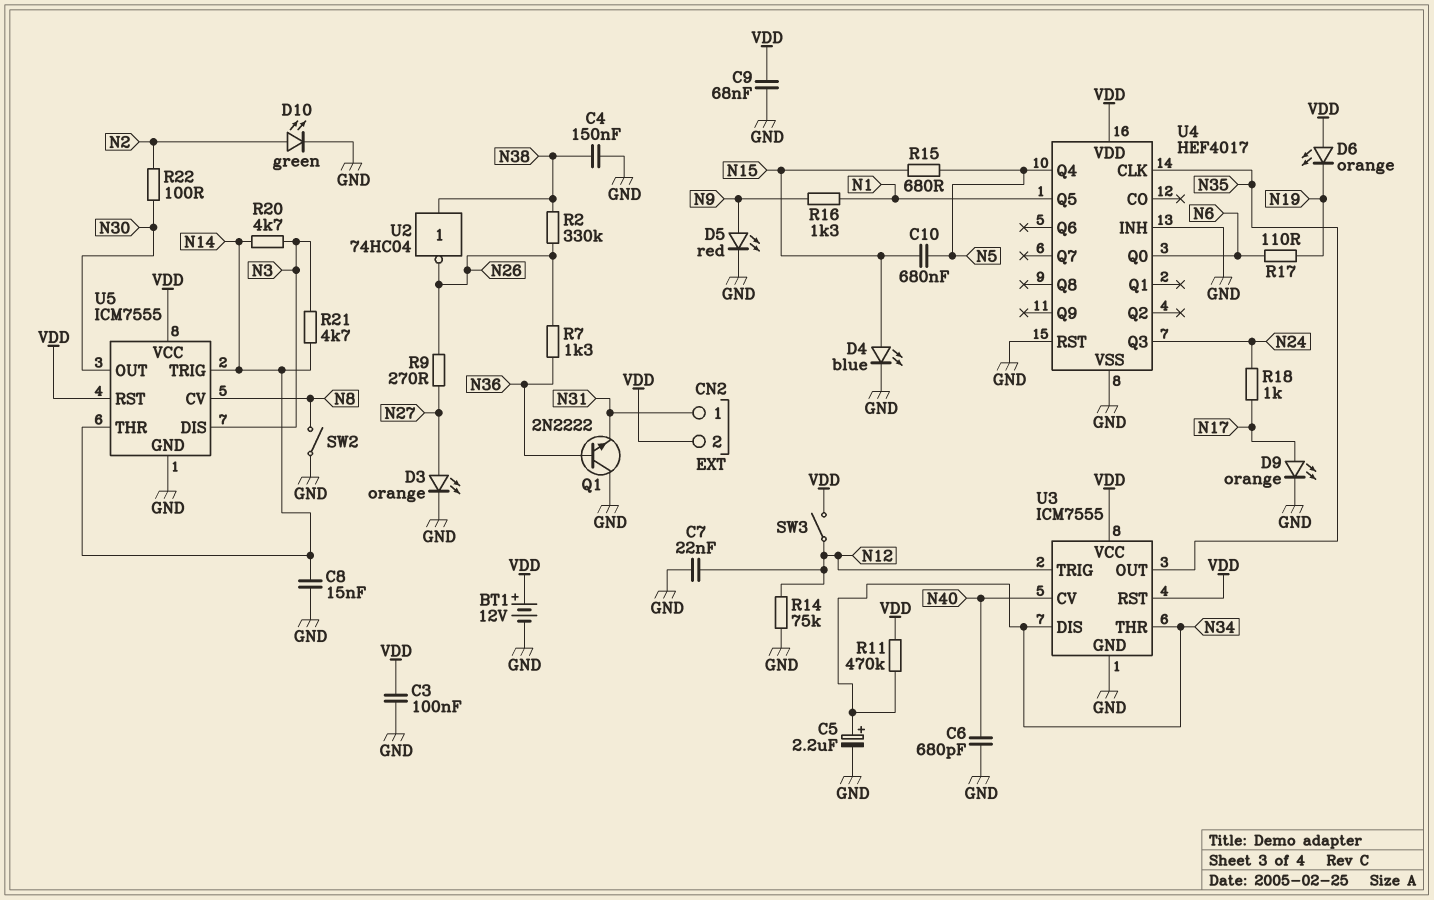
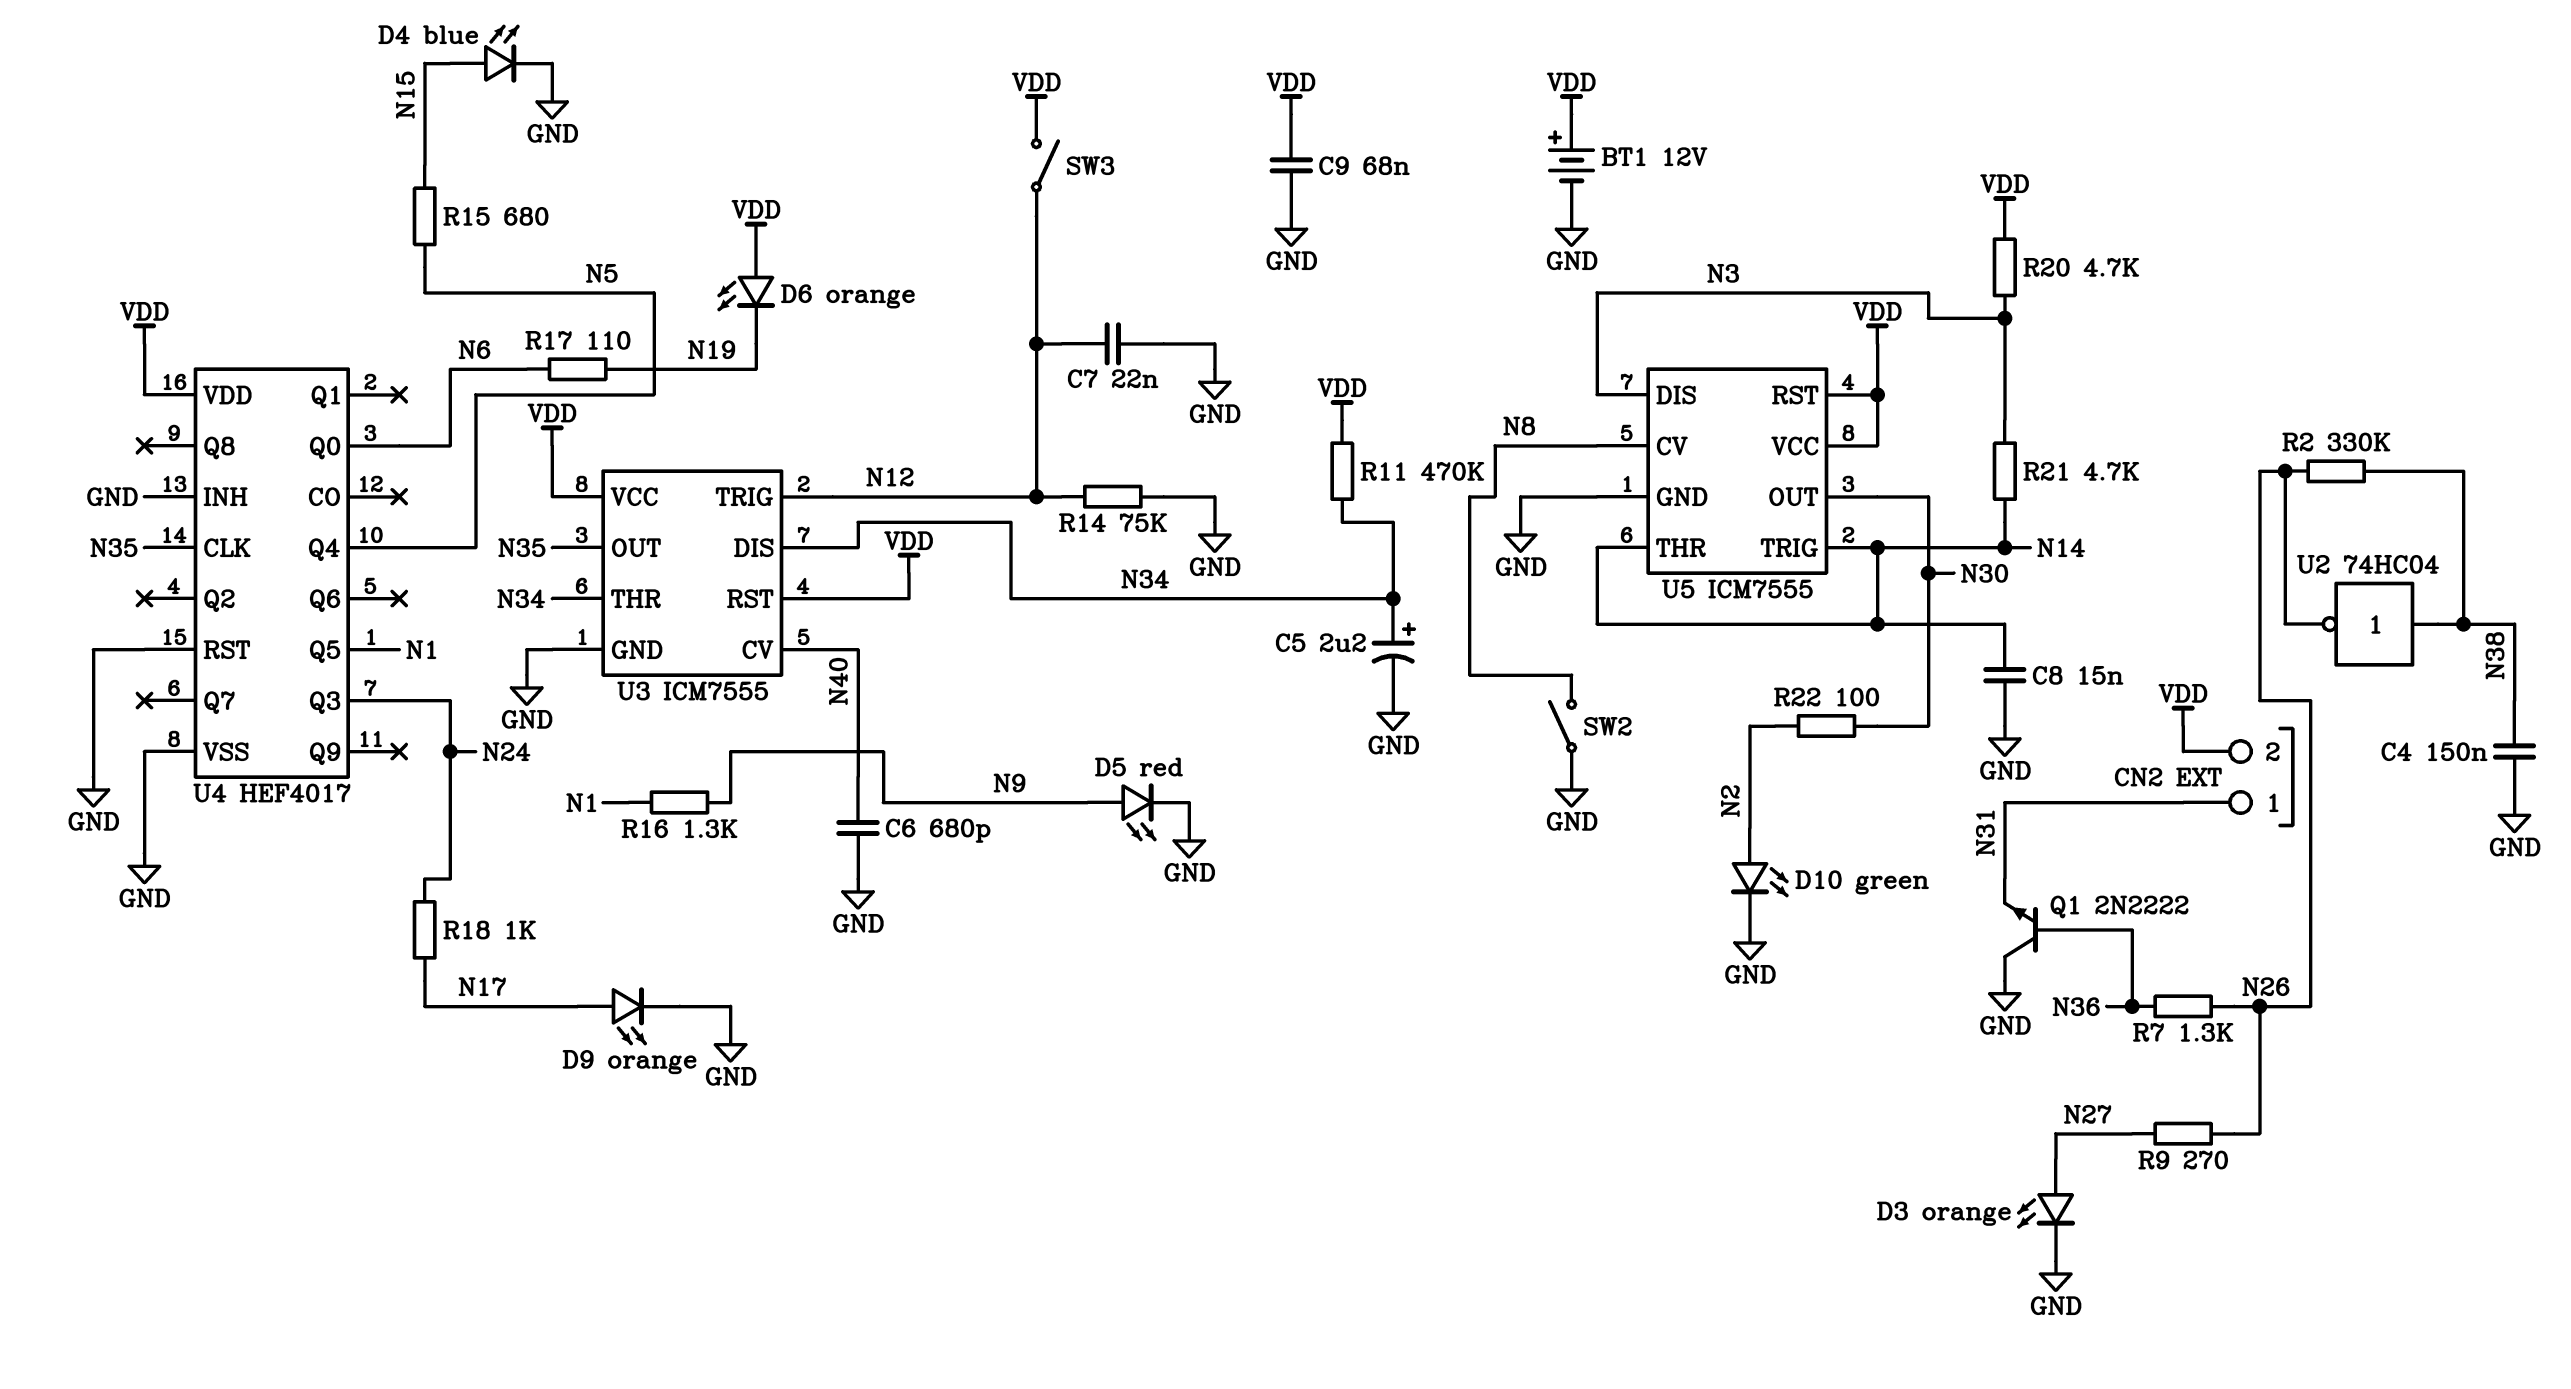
C3: 100nF (GND, VDD) -> none
C10: 680nF (N5, N15) -> none
R20: 4.7k (N3, N14) -> 4.7k (N3, VDD)

